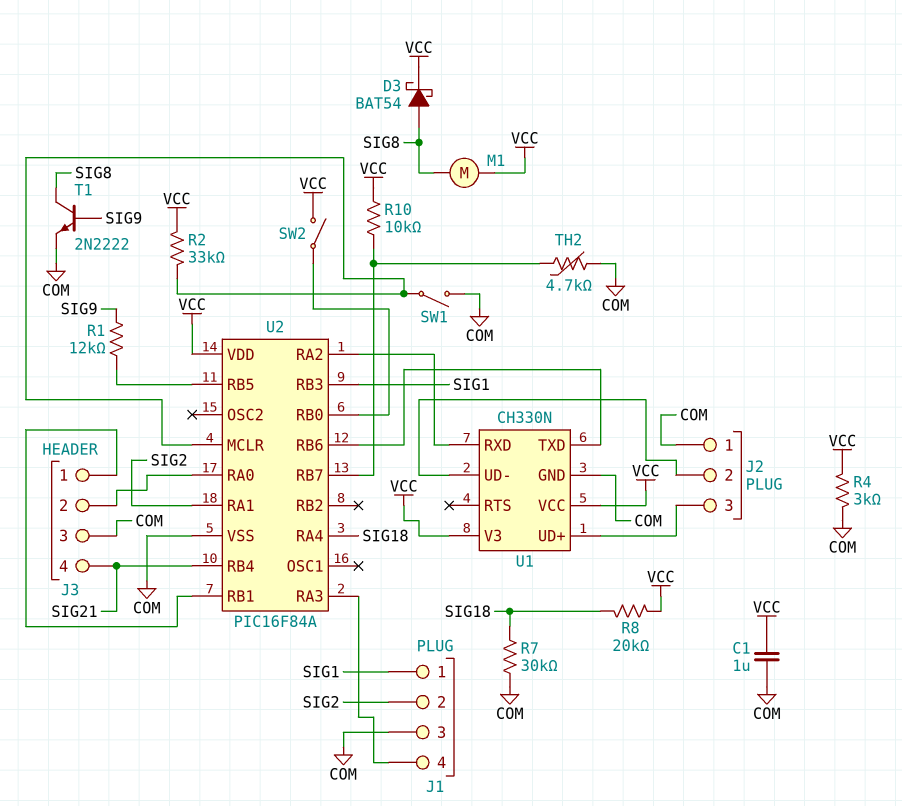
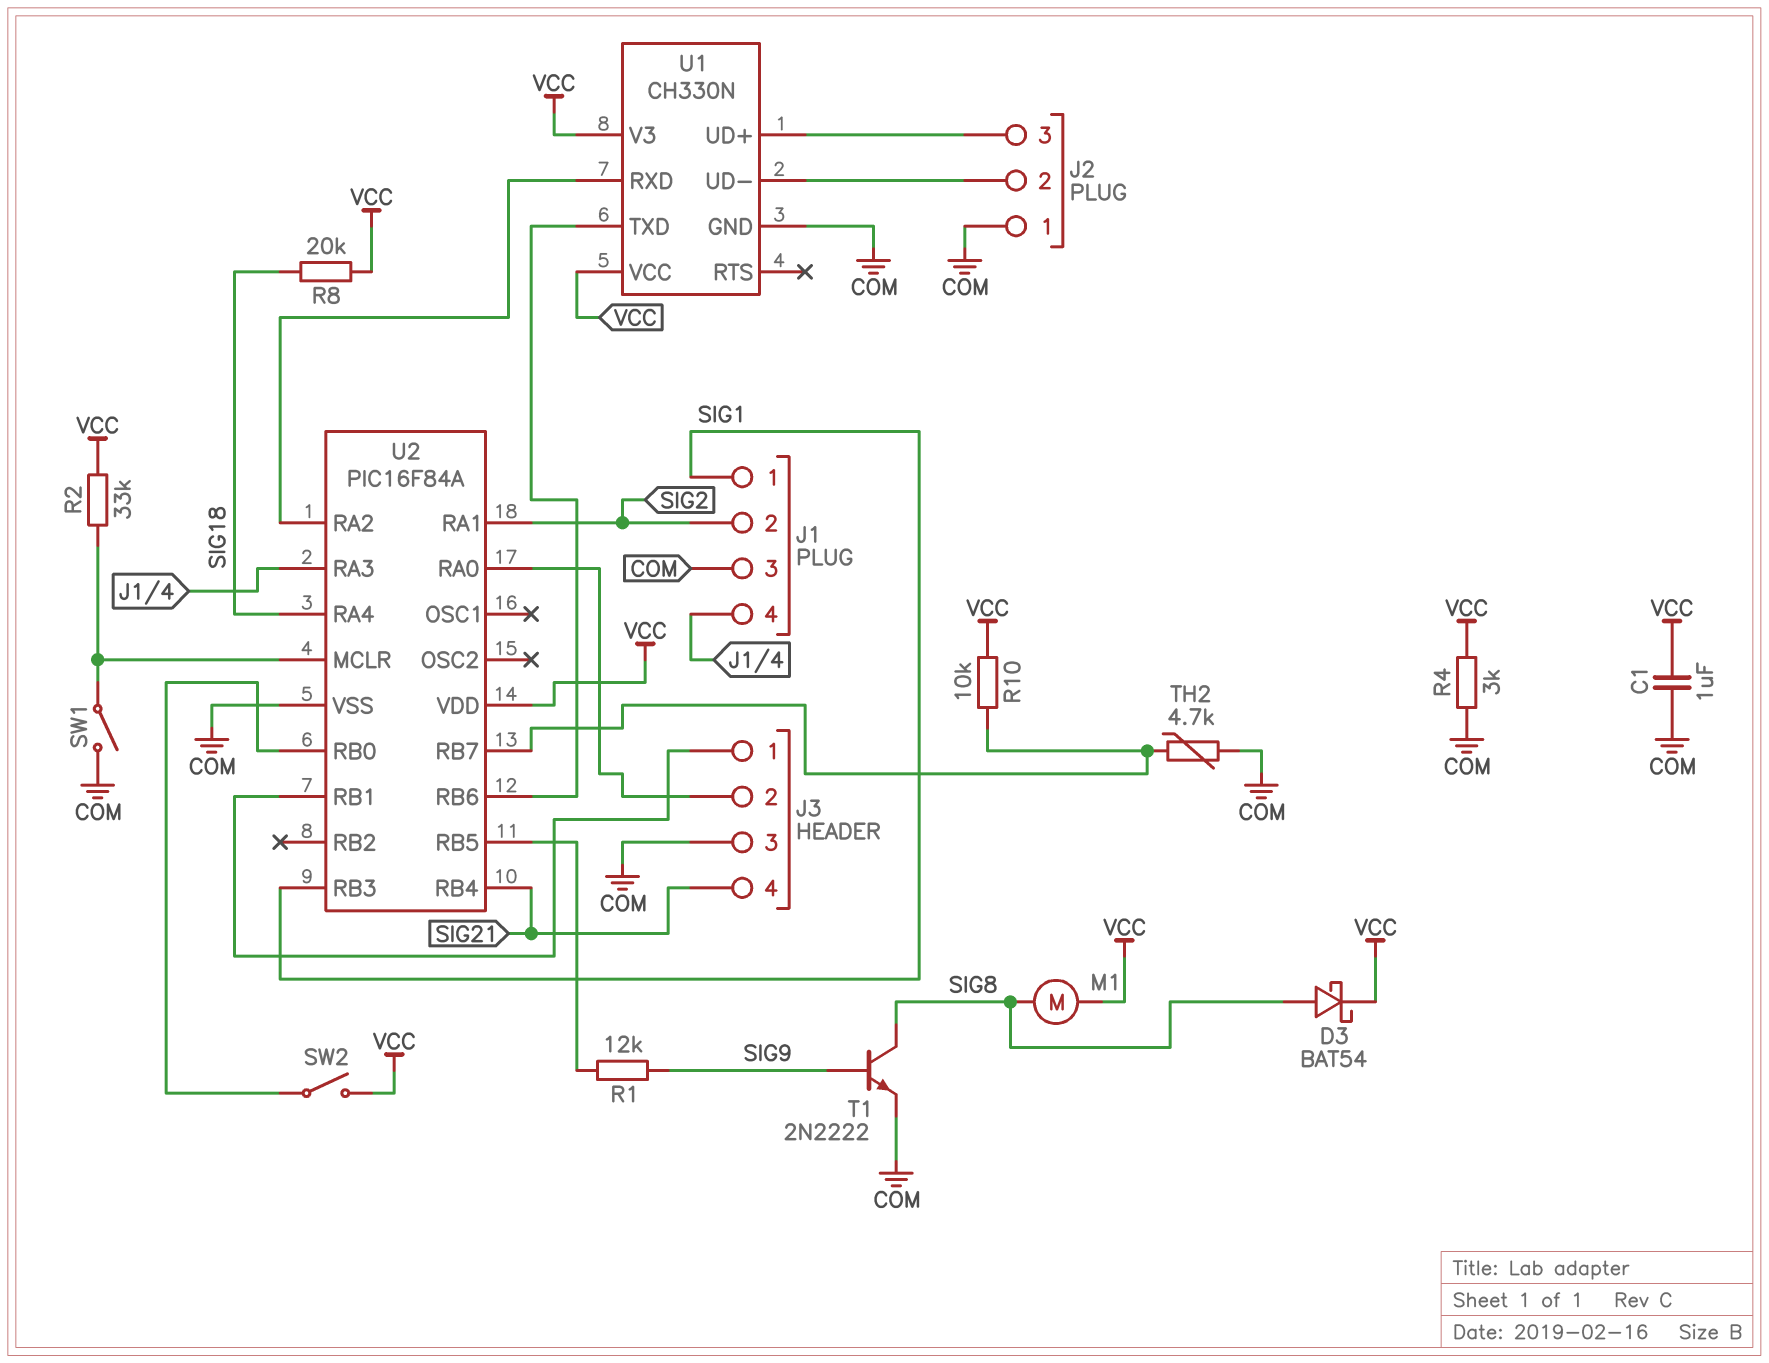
R7: 30k (COM, SIG18) -> none

